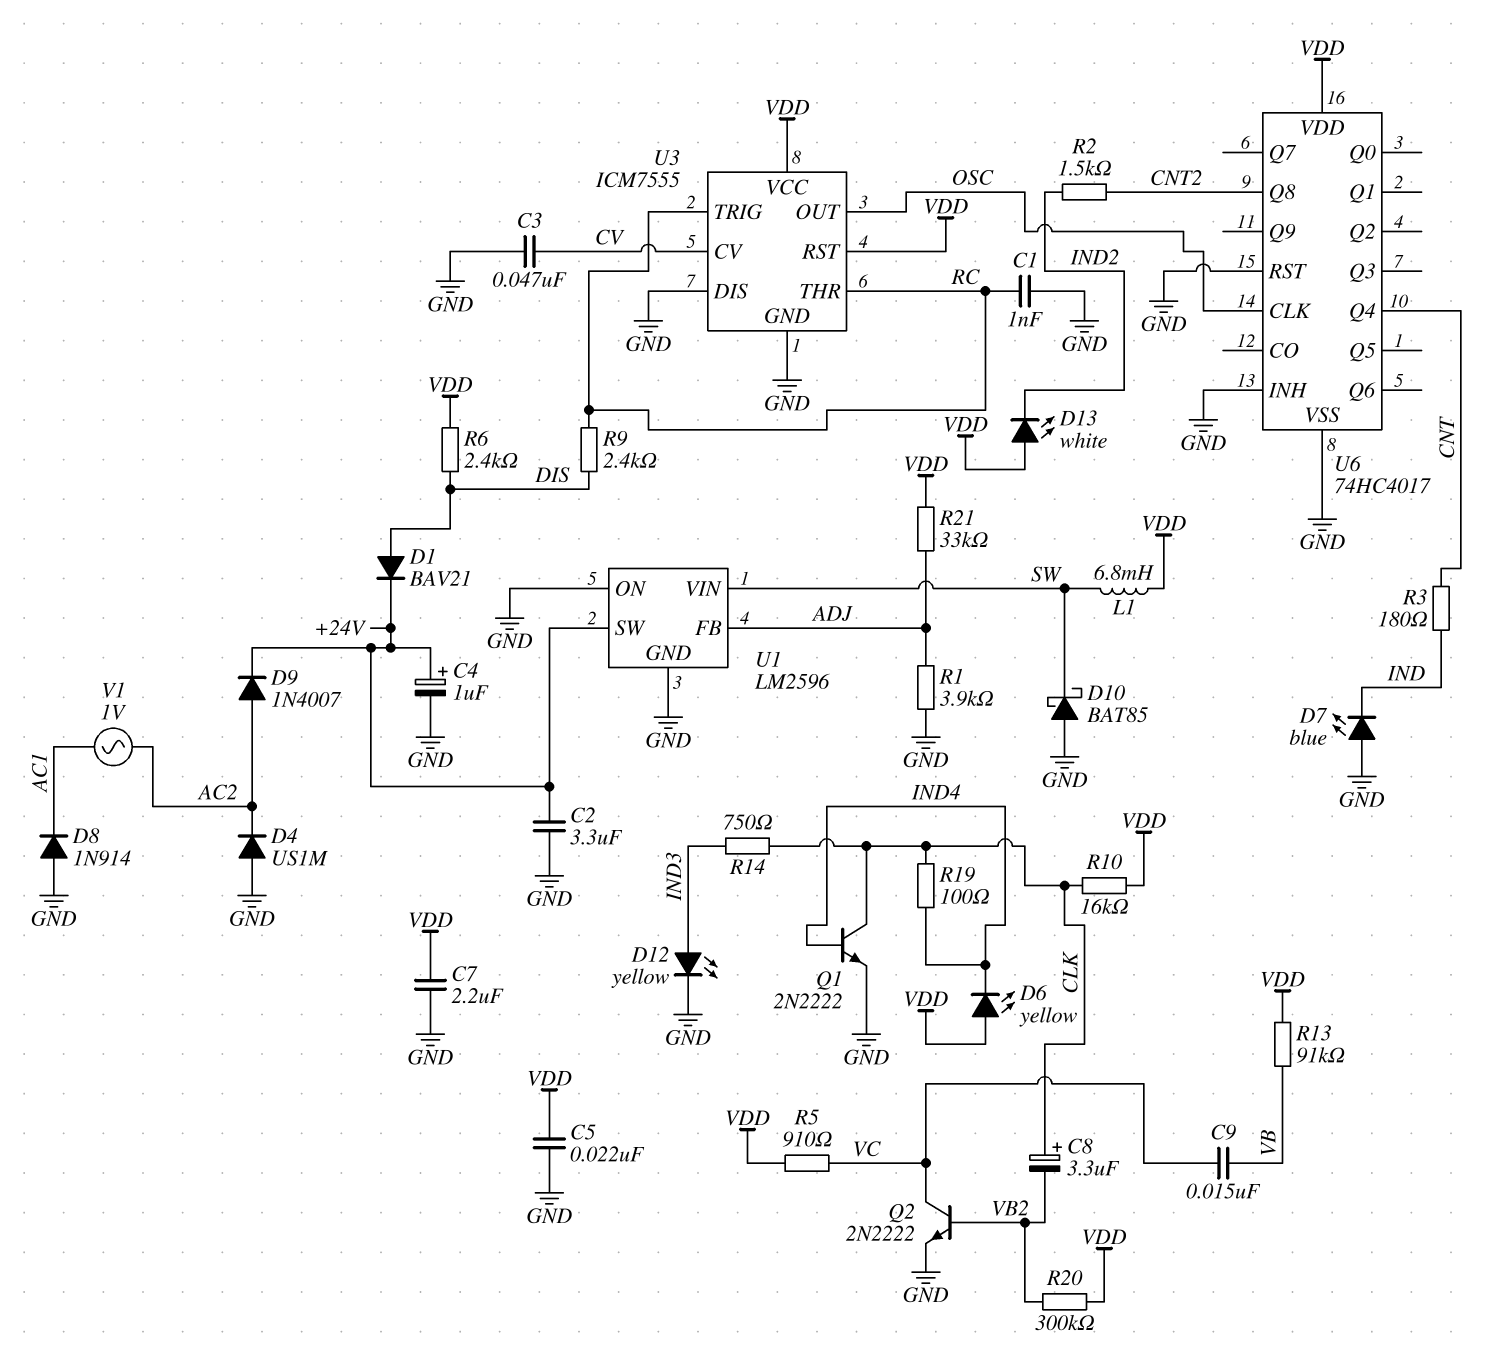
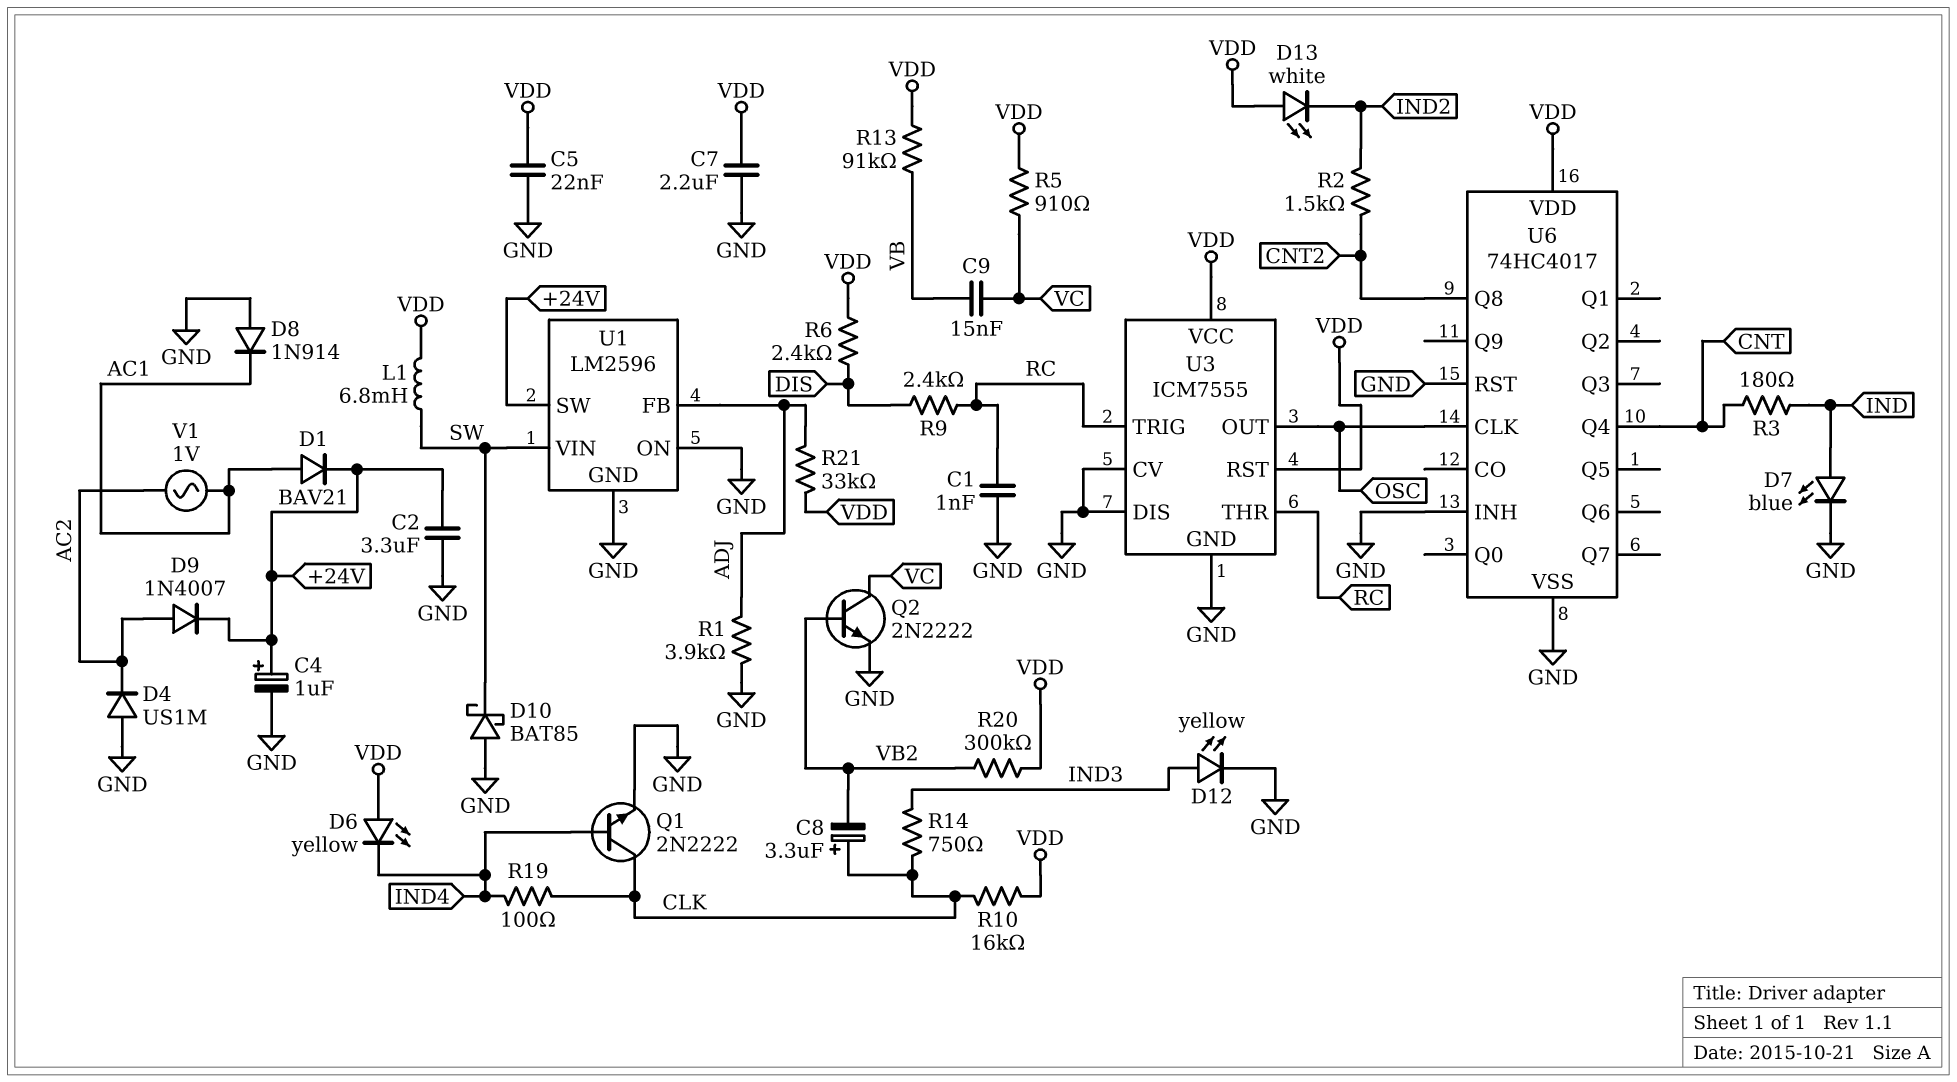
C3: 47nF (CV, GND) -> none
D1: diode BAV21 (A DIS, K +24V) -> diode BAV21 (A AC1, K +24V)
D7: LED blue (A GND, K IND) -> LED blue (A IND, K GND)
U3 pin CV: CV -> GND

